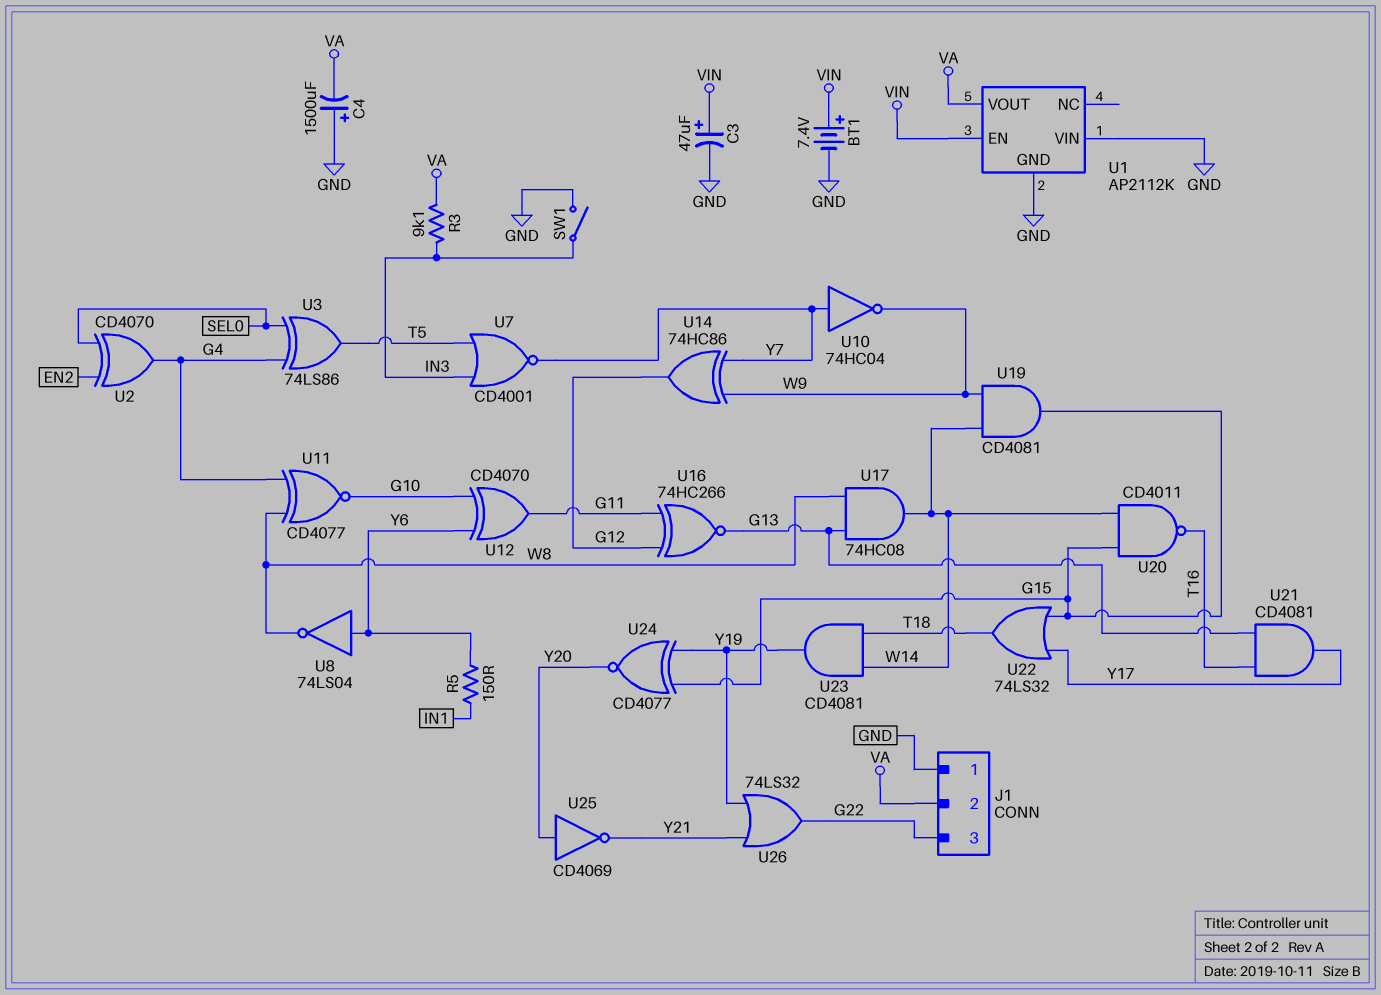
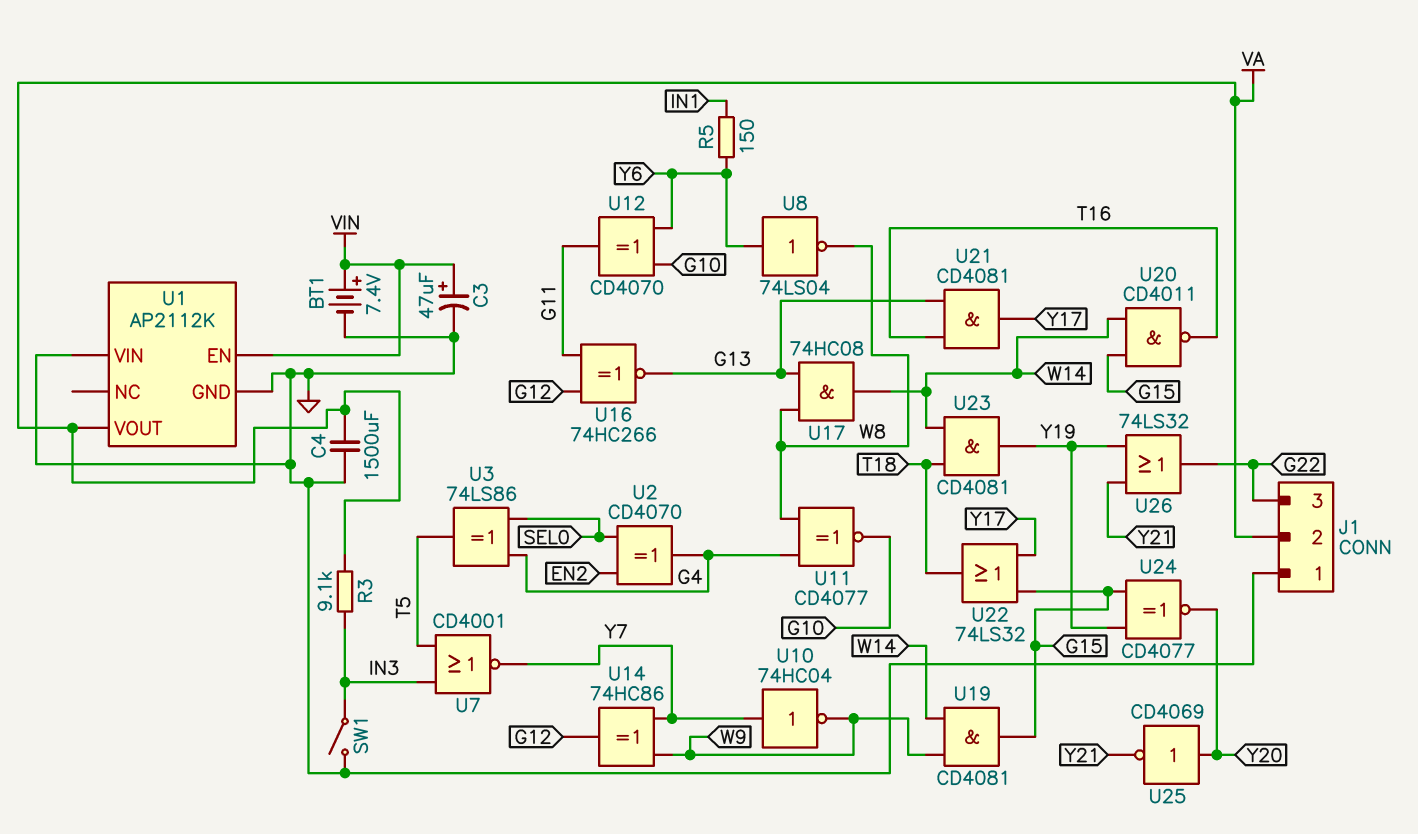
C4: 1500uF (plus GND, minus VA) -> 1500uF (GND, VA)

